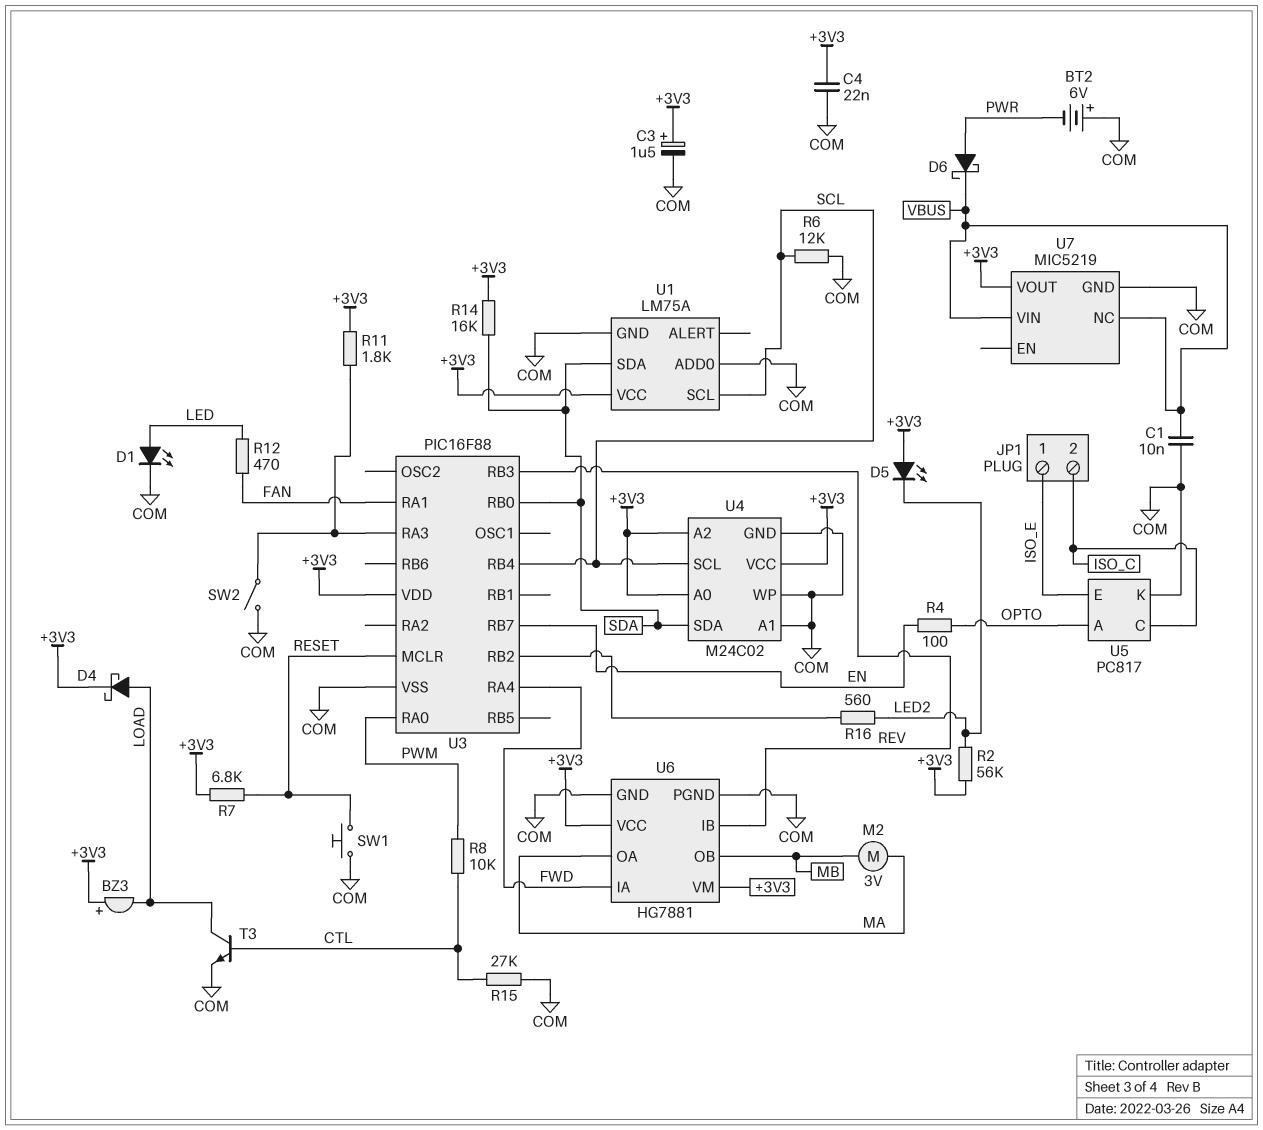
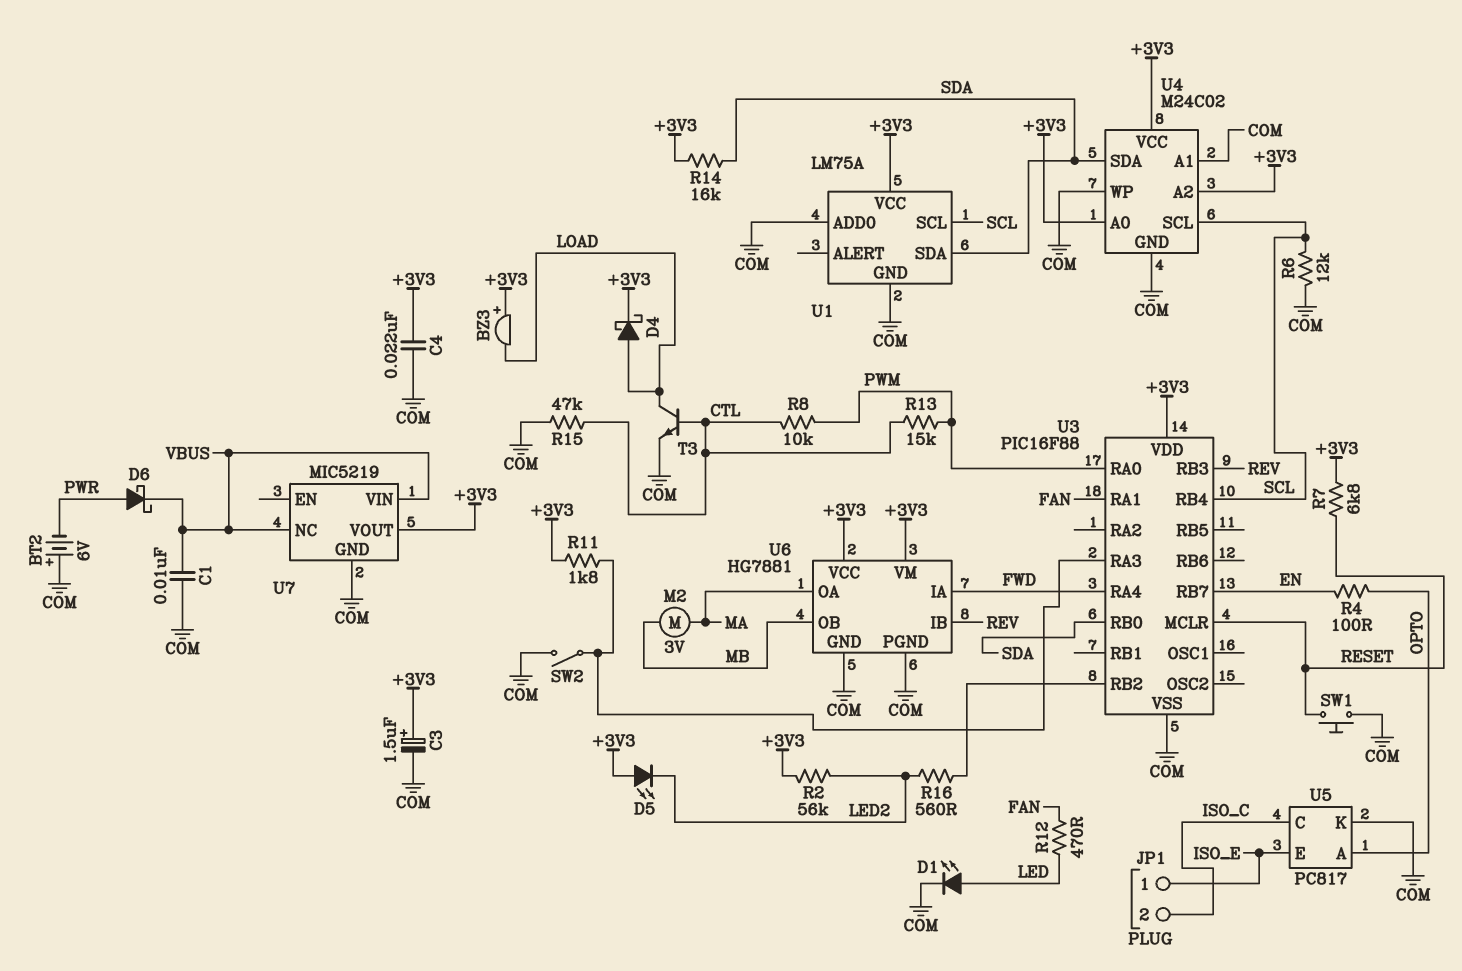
R13: none -> 15k (CTL, PWM)
R15: 27k (COM, CTL) -> 47k (COM, CTL)

